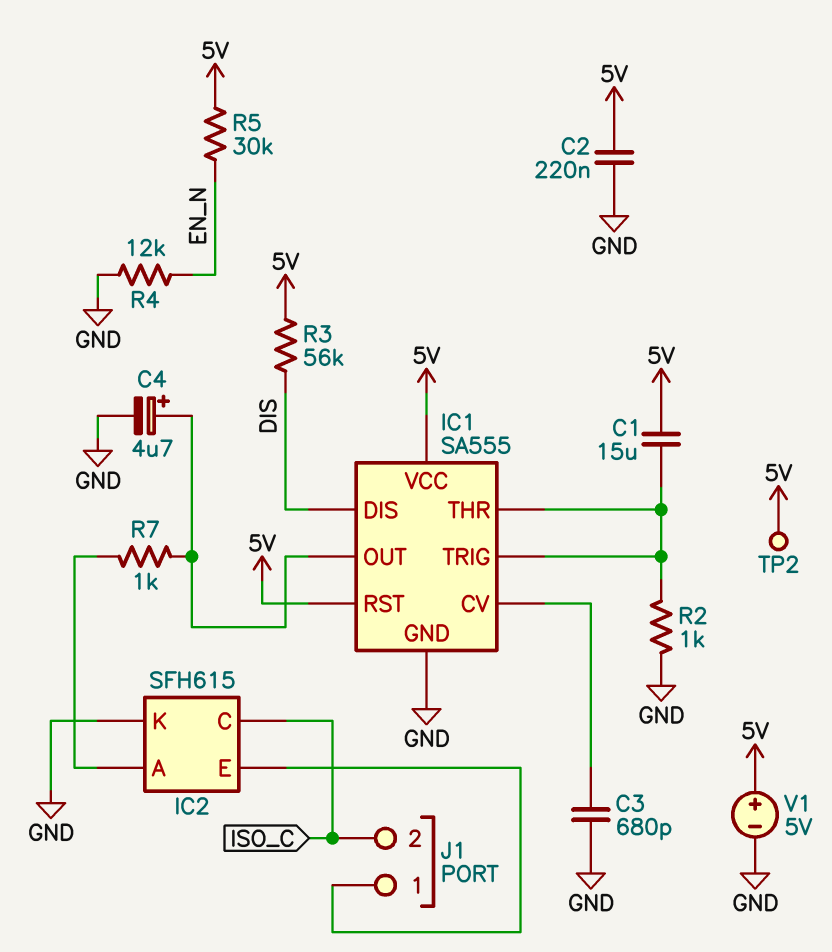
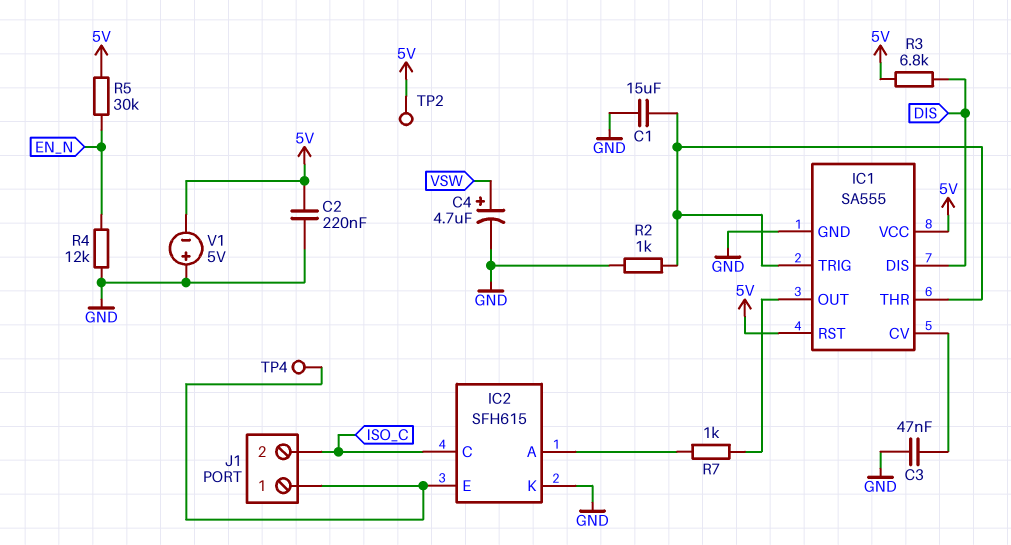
C1: 15uF (5V, IC1/THR) -> 15uF (GND, IC1/THR)
C3: 680pF (GND, IC1/CV) -> 47nF (GND, IC1/CV)
C4: 4.7uF (plus IC1/OUT, minus GND) -> 4.7uF (plus VSW, minus GND)
R3: 56k (5V, DIS) -> 6.8k (5V, DIS)
TP4: none -> test point (IC2/E)
V1: 5V (plus 5V, minus GND) -> 5V (plus GND, minus 5V)

